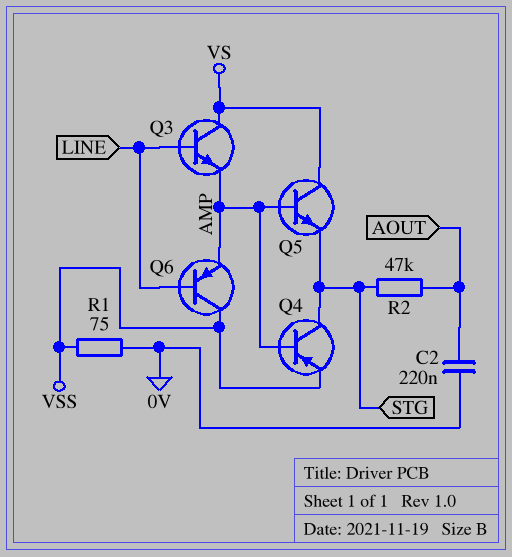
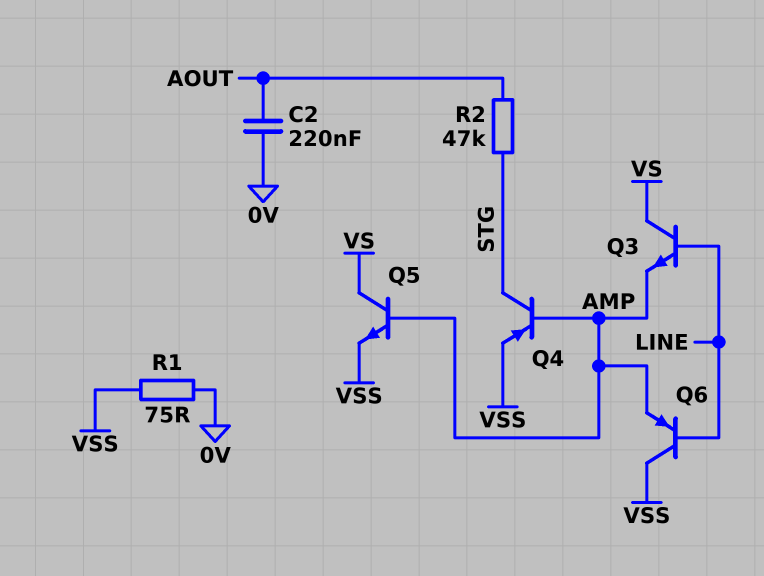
Q5: NPN (B AMP, C VS, E STG) -> NPN (B AMP, C VS, E VSS)

